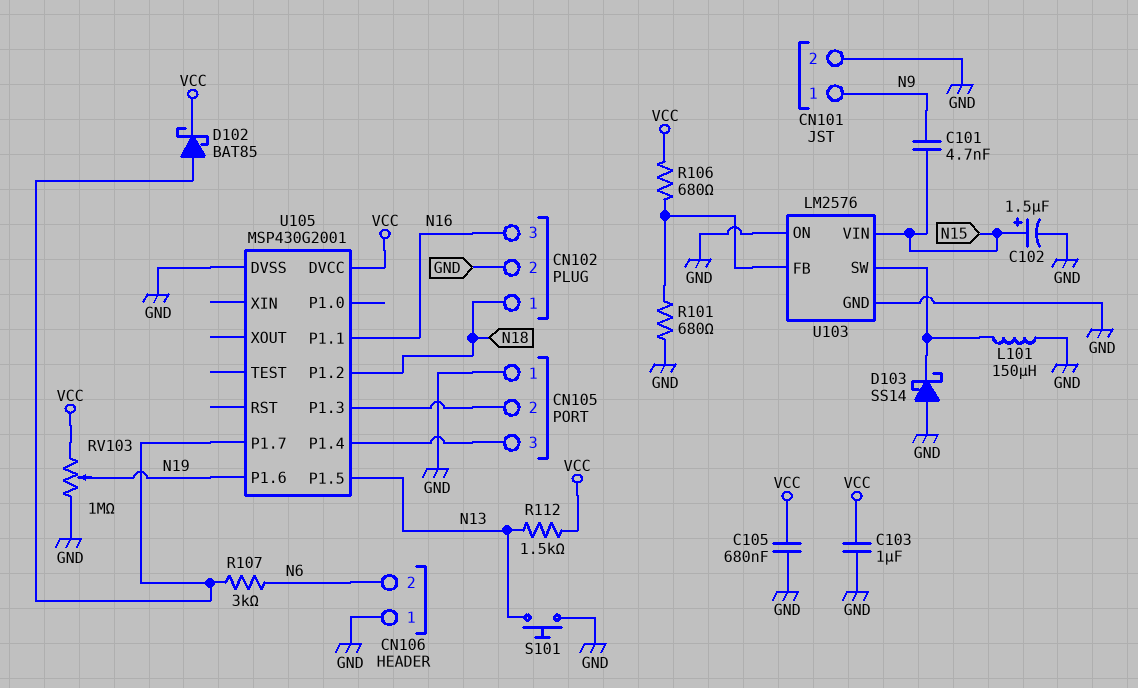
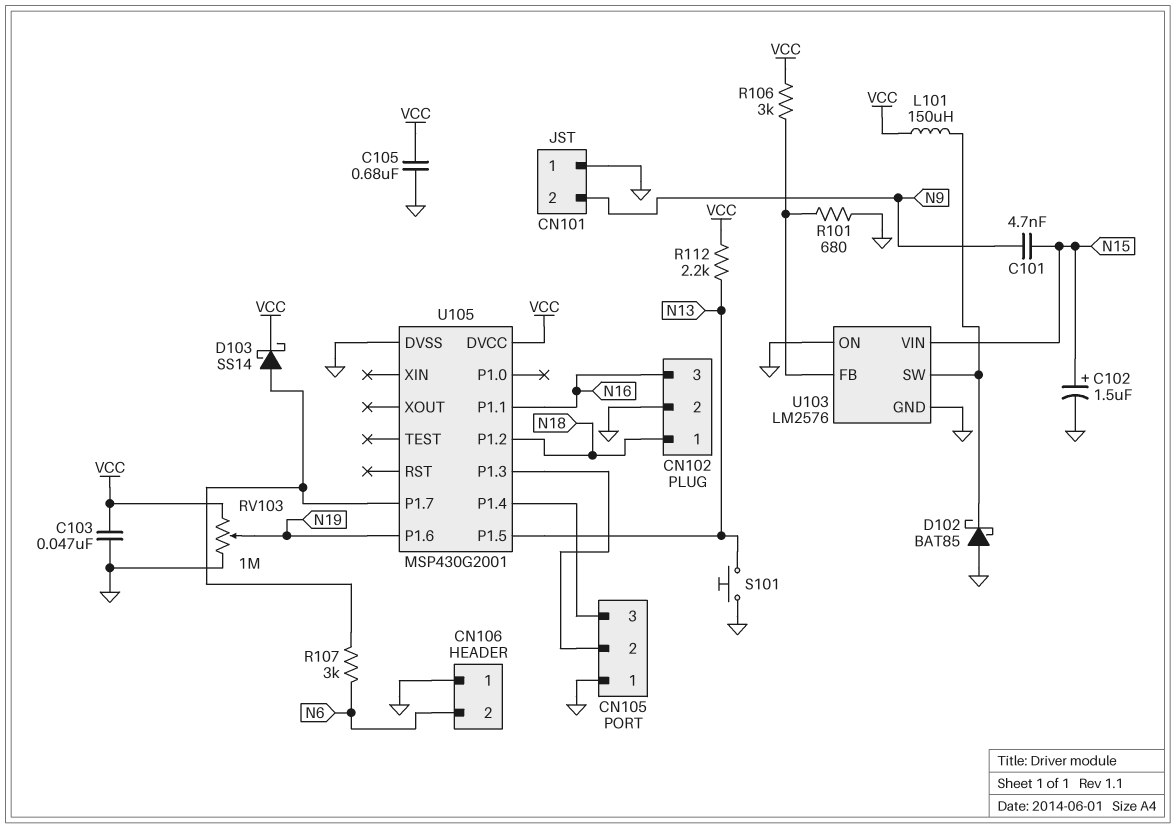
C103: 1uF (GND, VCC) -> 47nF (GND, VCC)
CN101 pin 1: N9 -> GND
CN101 pin 2: GND -> N9
D102: schottky BAT85 (A U105/P1.7, K VCC) -> schottky BAT85 (A GND, K U103/SW)
D103: schottky SS14 (A GND, K U103/SW) -> schottky SS14 (A U105/P1.7, K VCC)
L101: 150uH (GND, U103/SW) -> 150uH (U103/SW, VCC)
R106: 680 (U103/FB, VCC) -> 3k (U103/FB, VCC)
R112: 1.5k (N13, VCC) -> 2.2k (N13, VCC)

